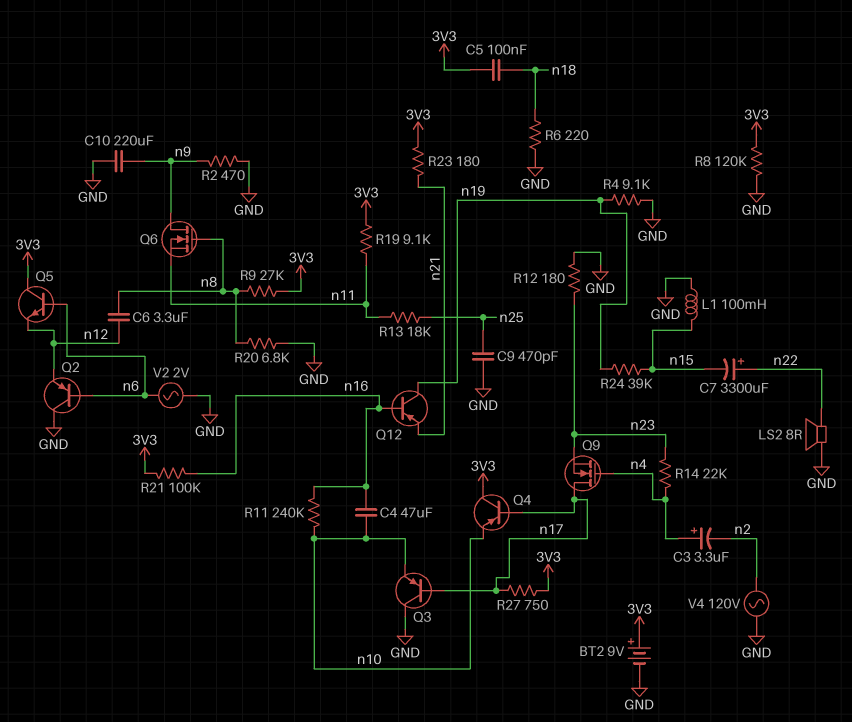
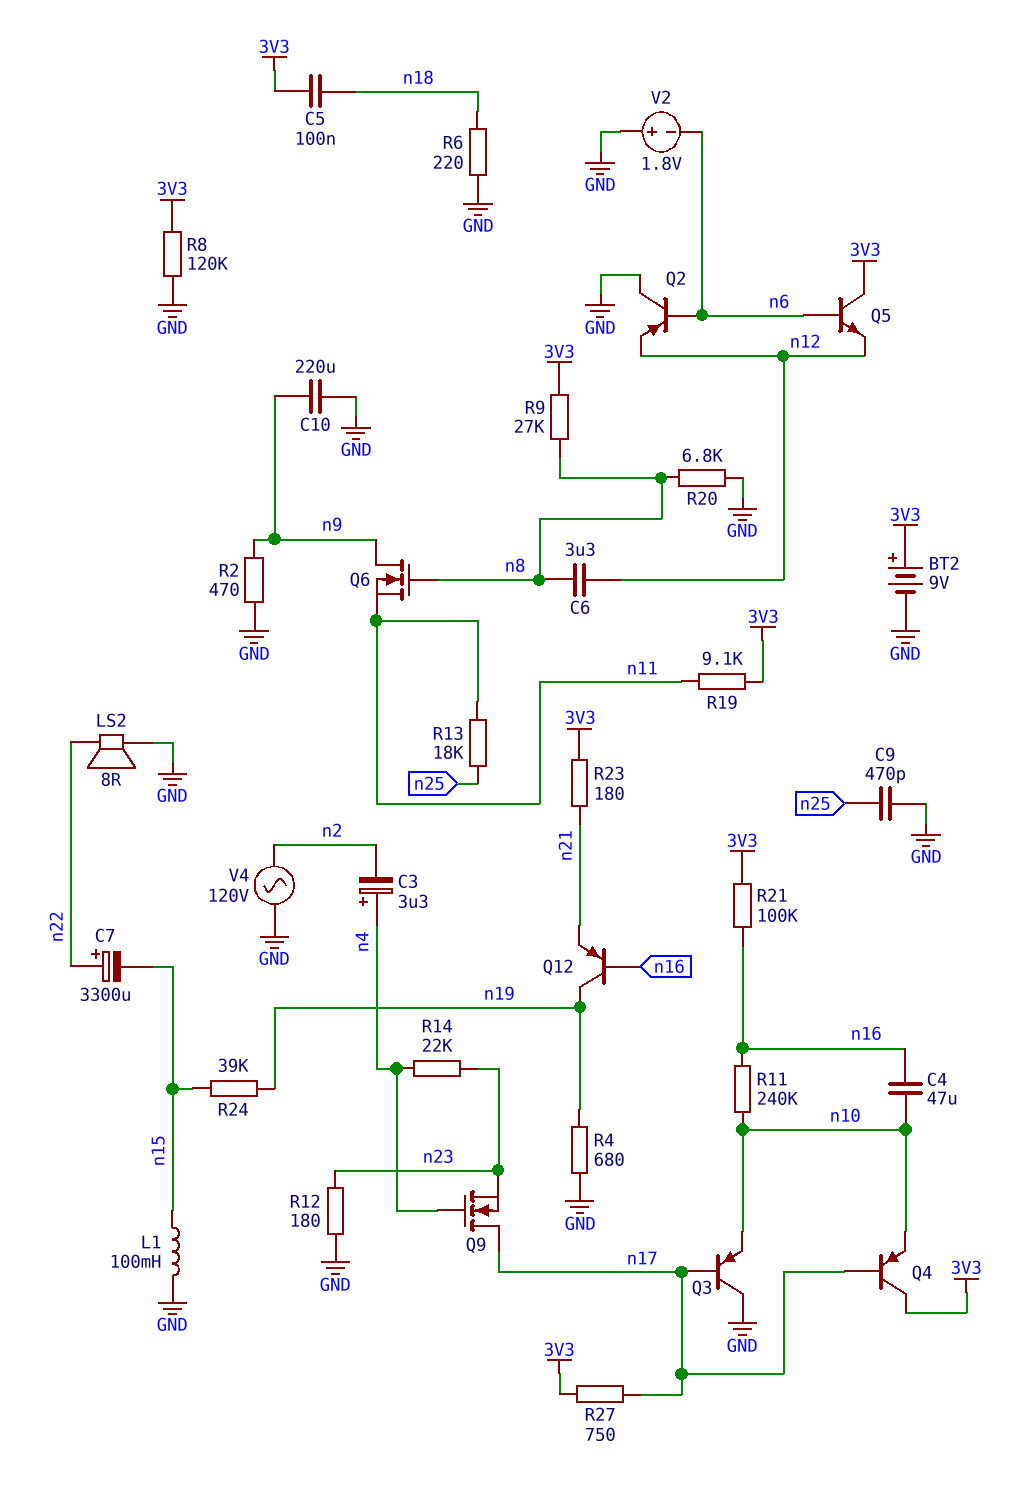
R4: 9.1k (GND, n19) -> 680 (GND, n19)
V2: AC 2V (GND, n6) -> 1.8V (plus GND, minus n6)

